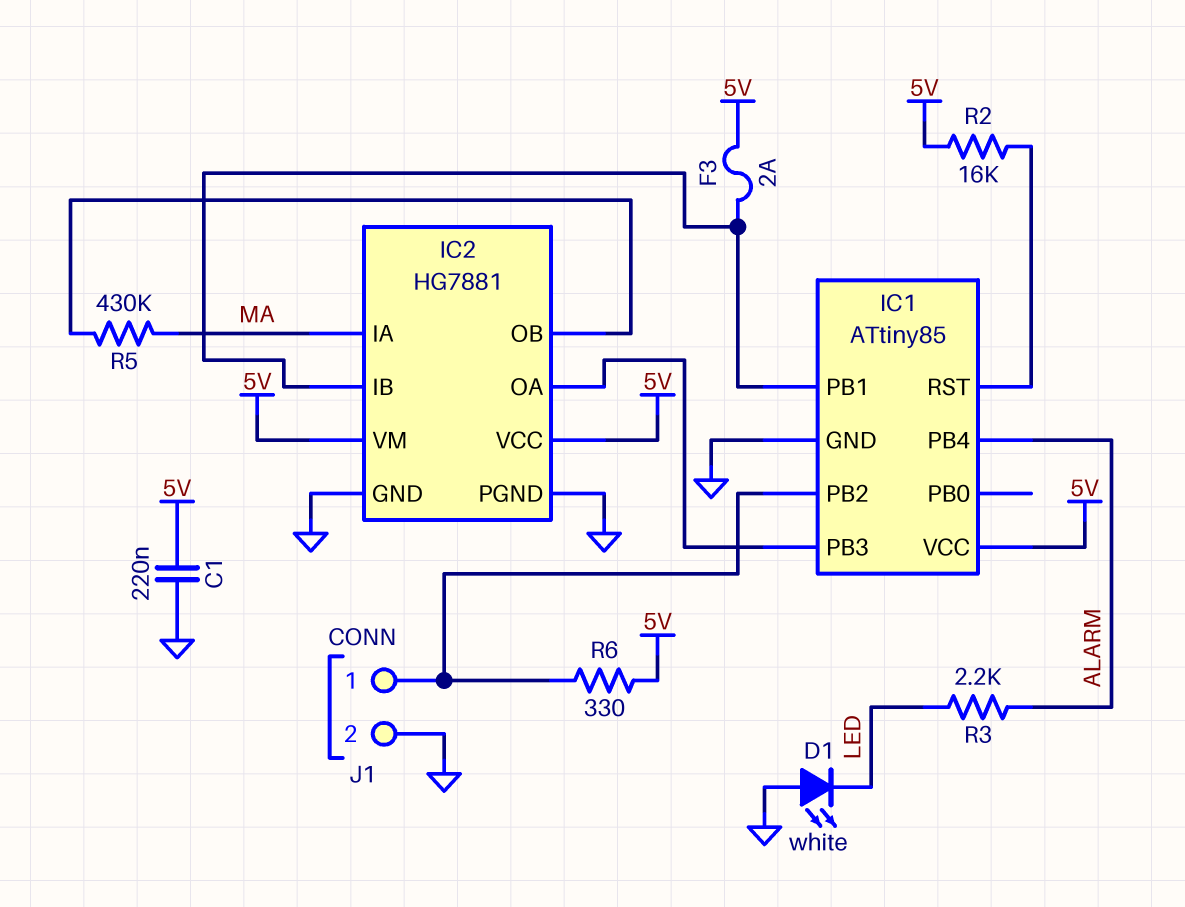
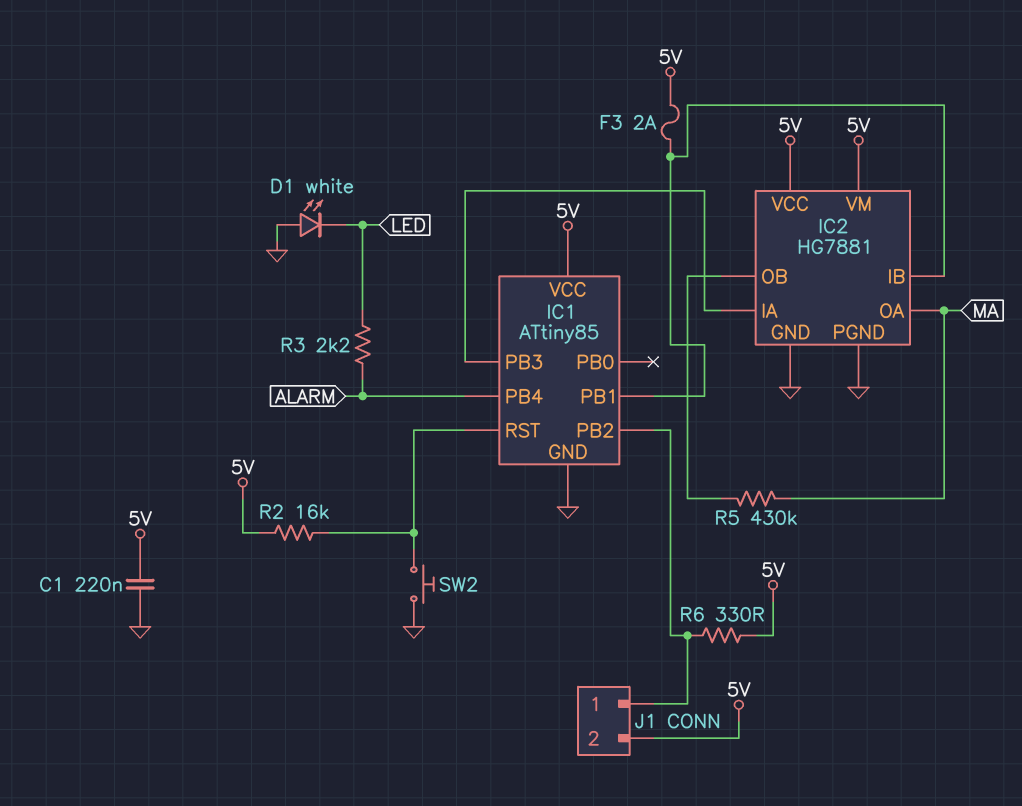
IC2 pin IA: MA -> IC1/PB3
IC2 pin OA: IC1/PB3 -> MA
J1 pin 2: GND -> 5V
SW2: none -> button (GND, IC1/RST)

